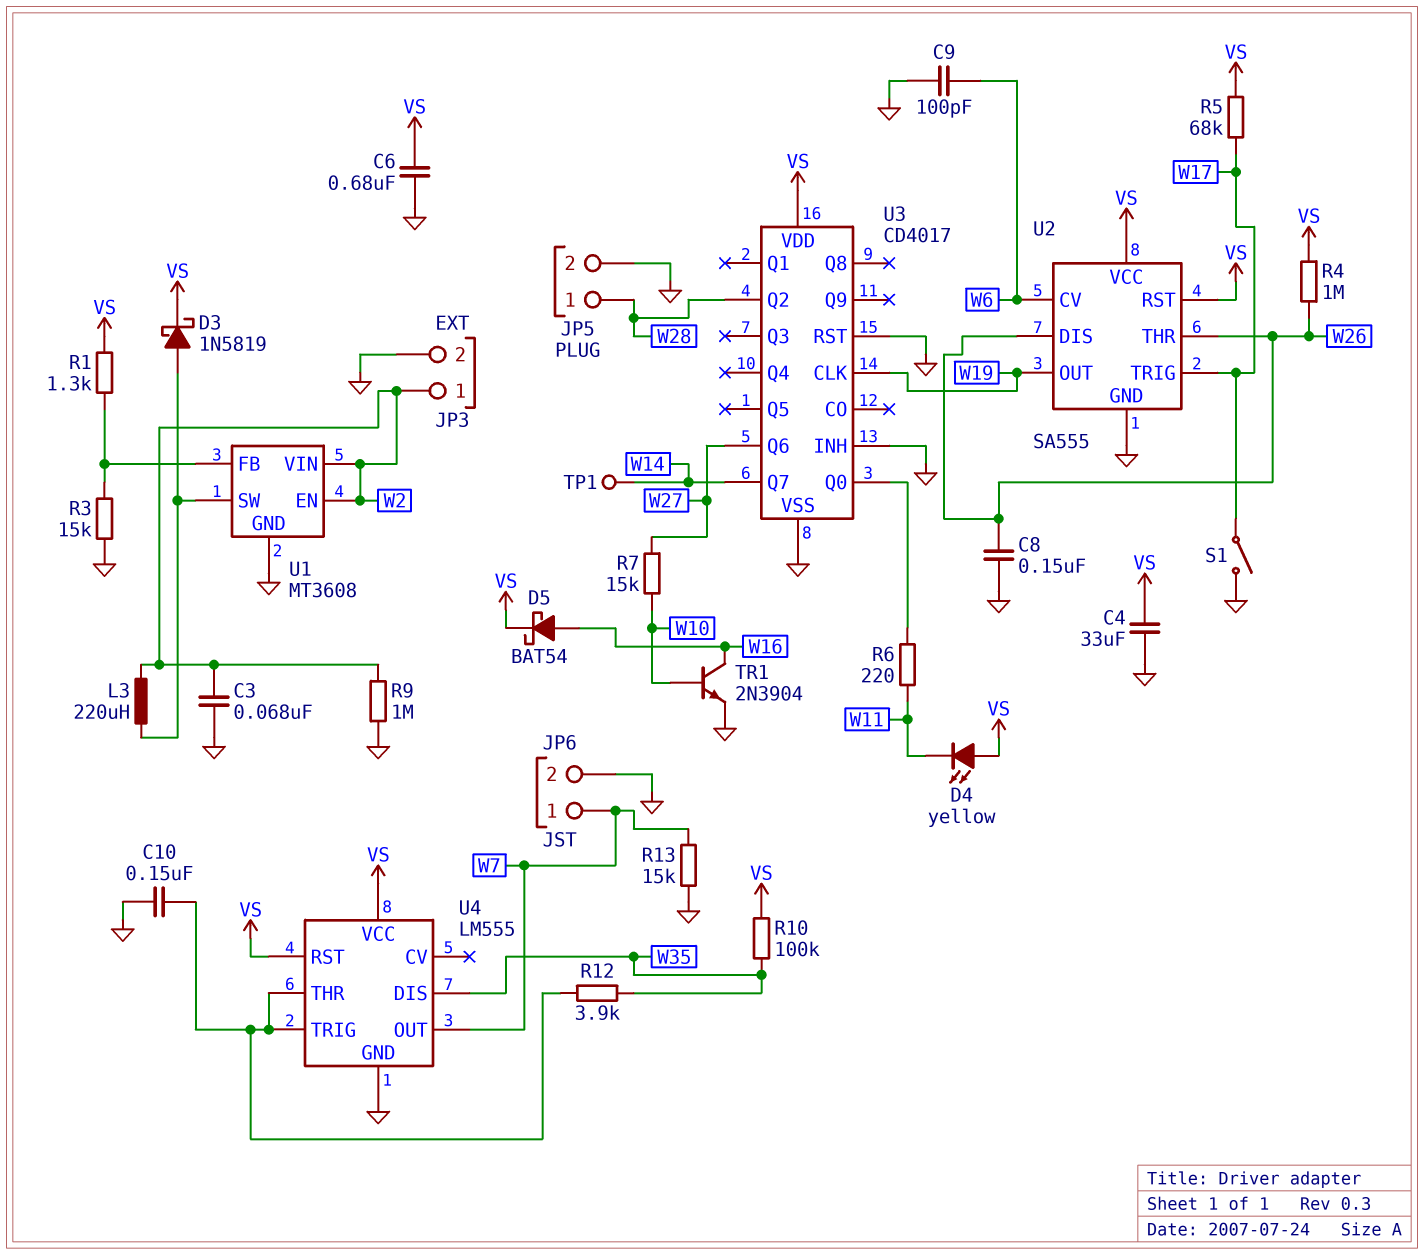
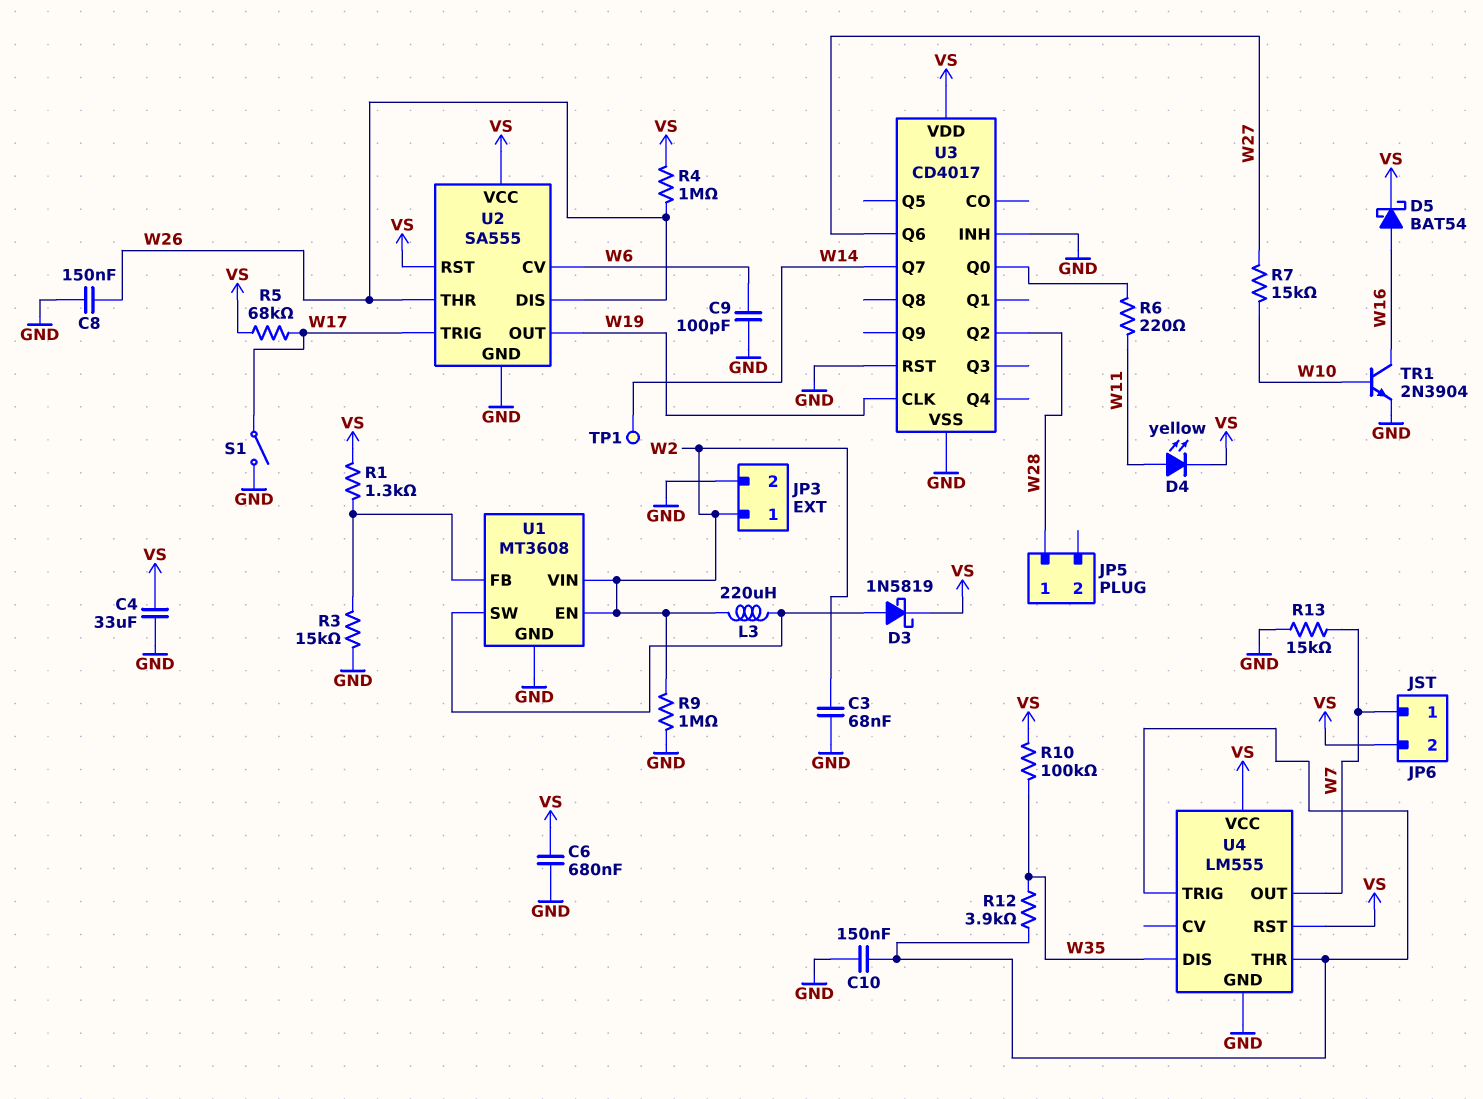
D4: LED yellow (A VS, K W11) -> LED yellow (A W11, K VS)
JP5 pin 2: GND -> none
JP6 pin 2: GND -> VS

